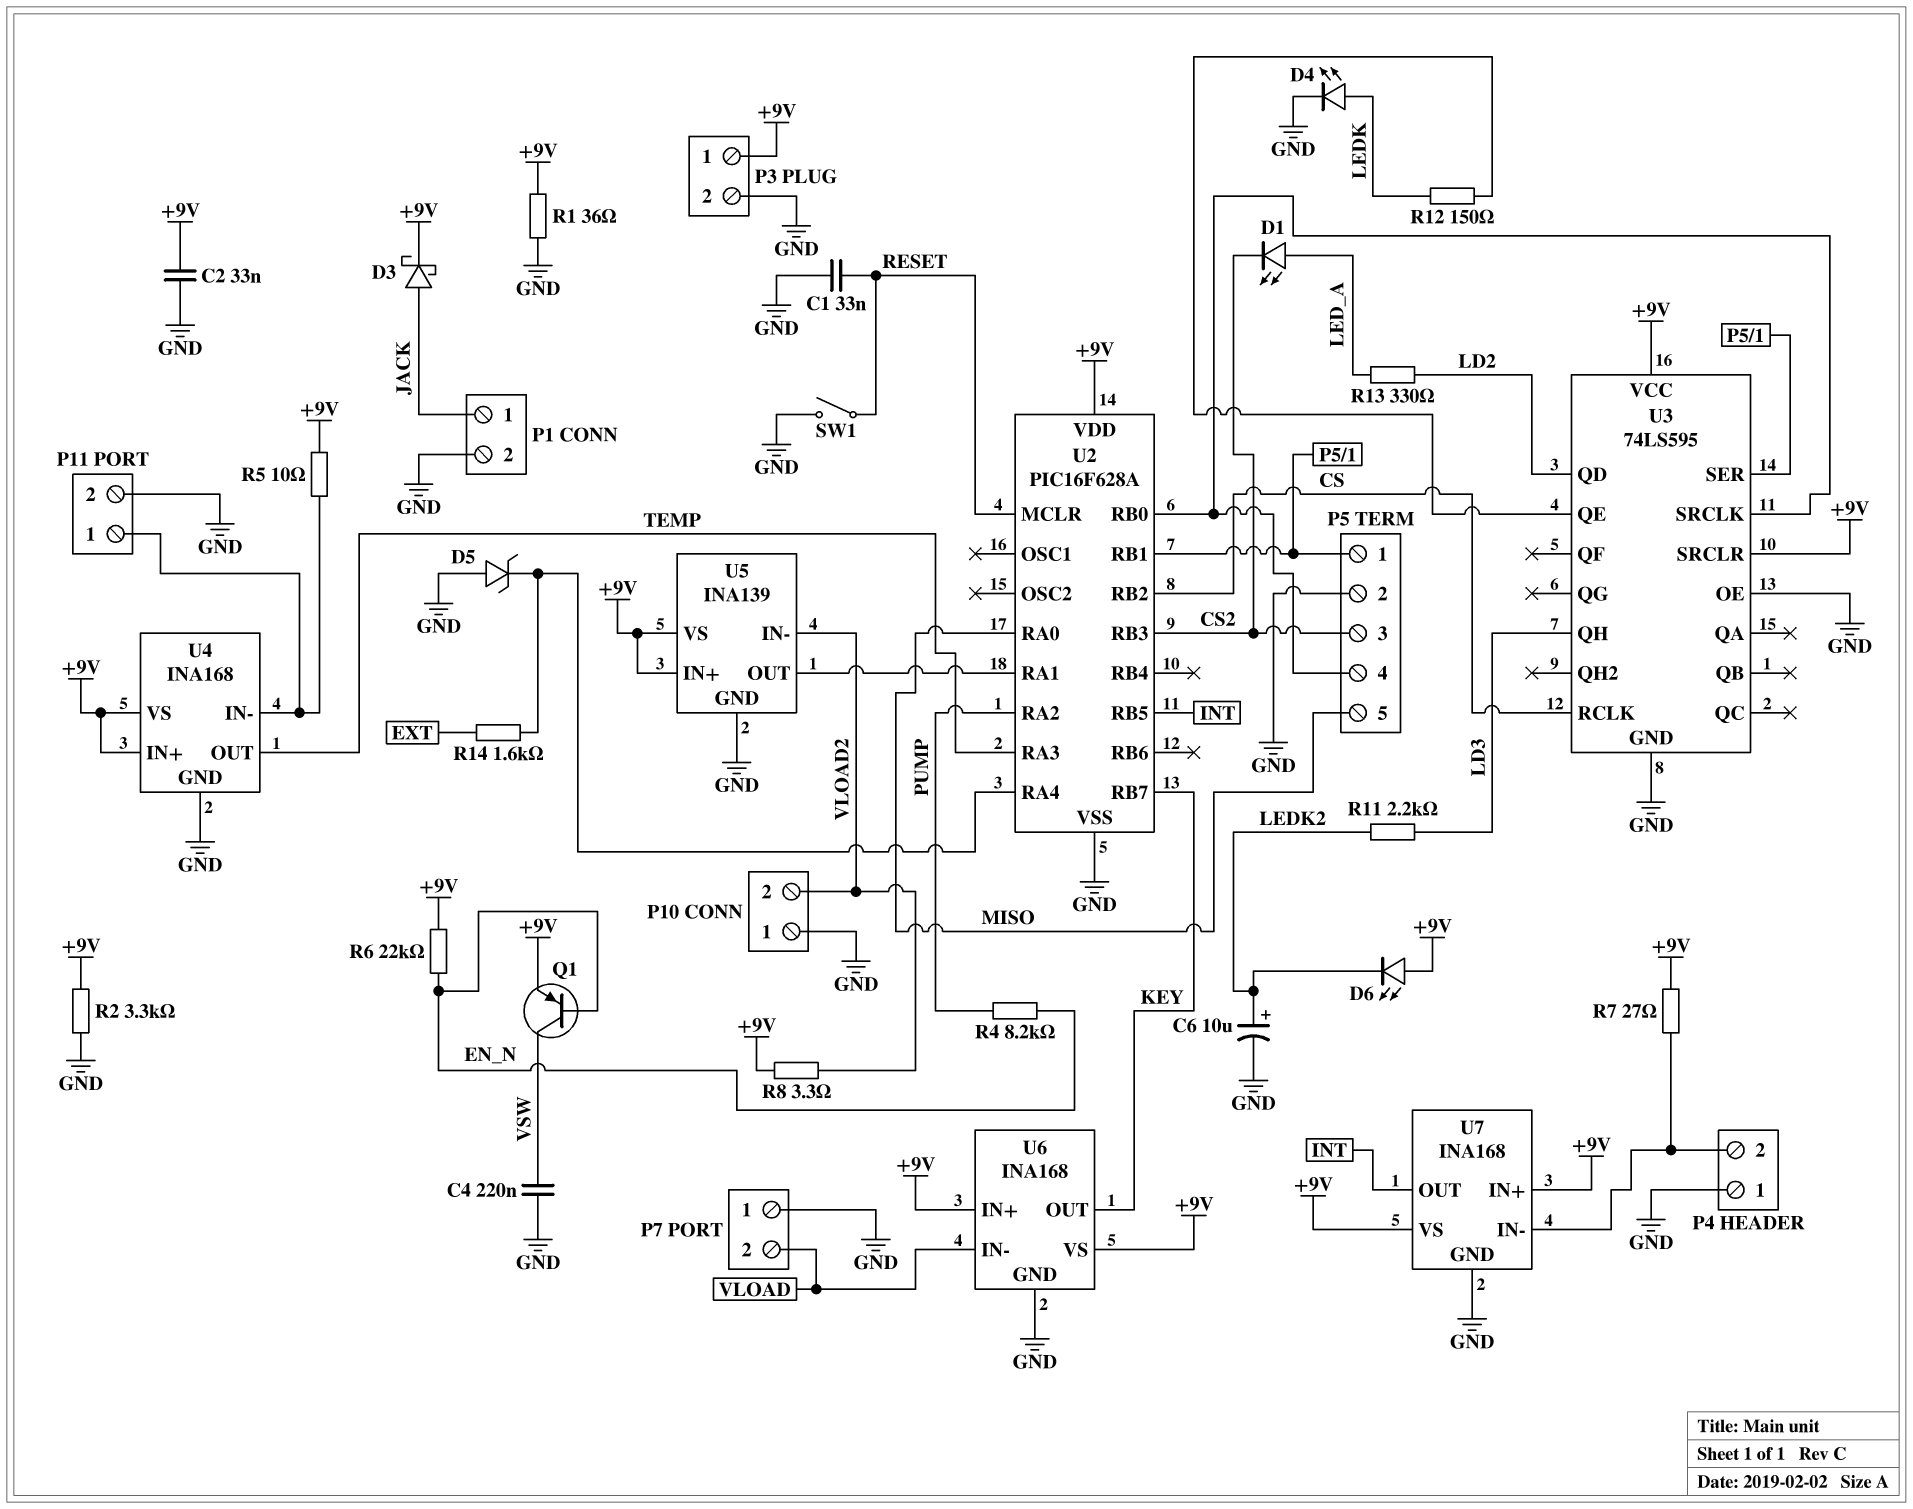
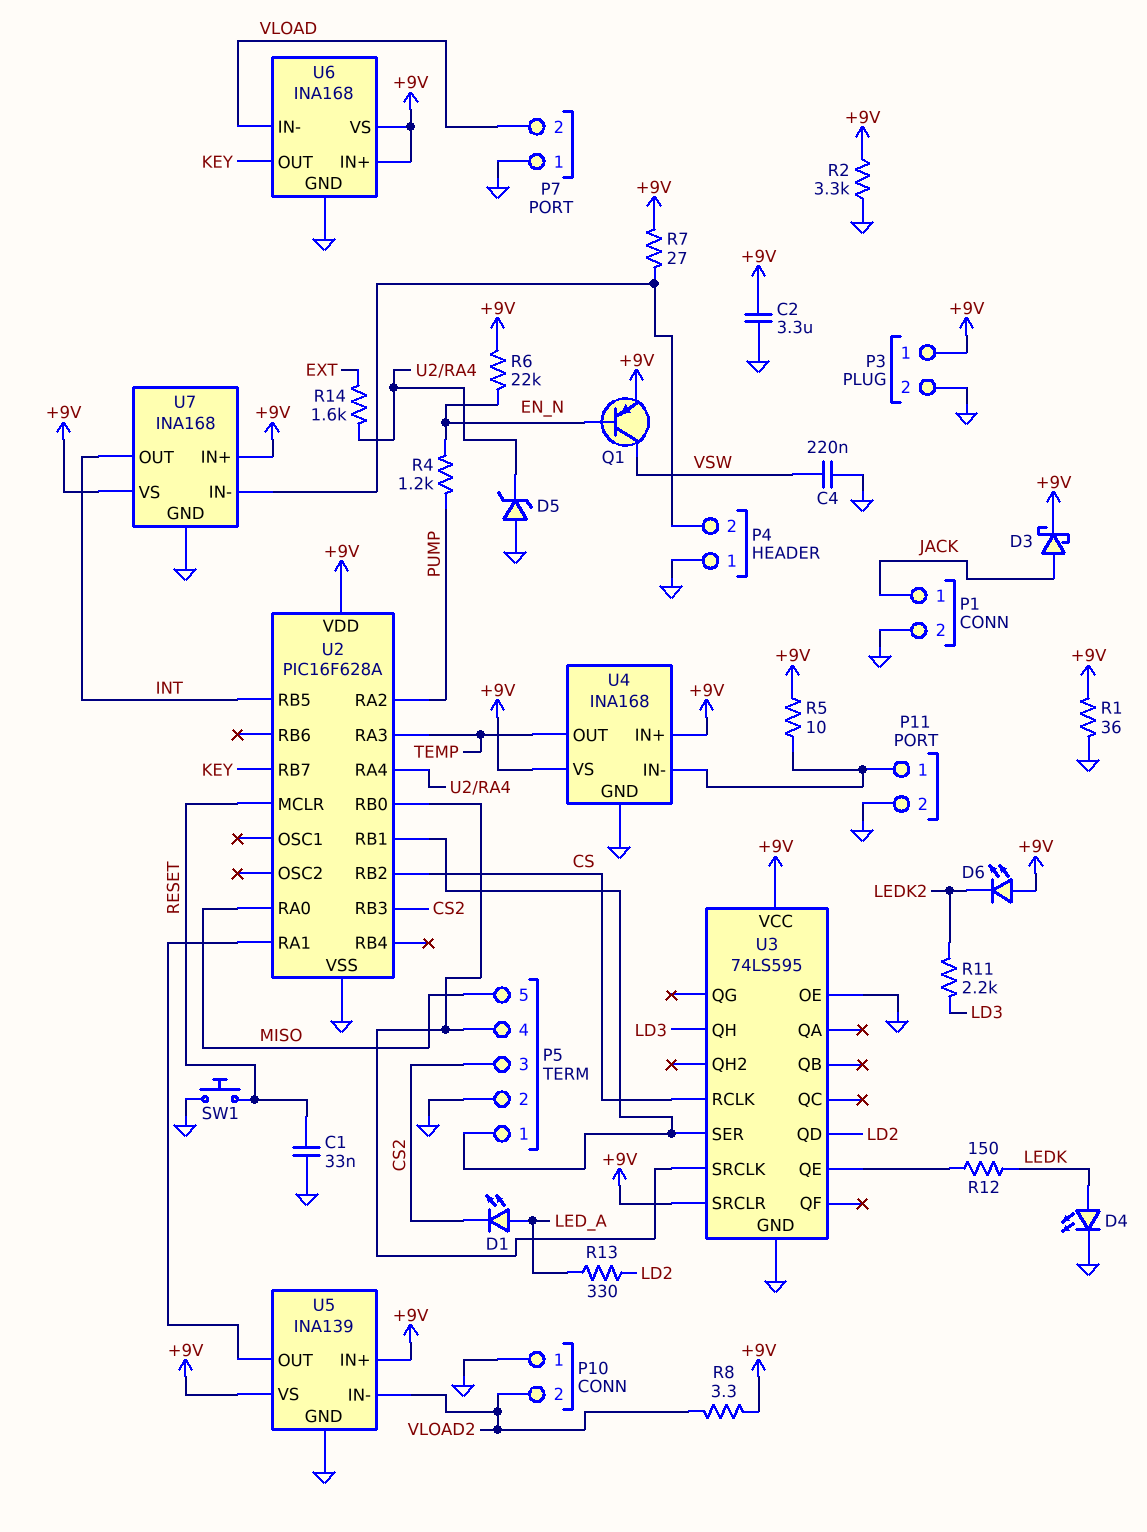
C2: 33nF (+9V, GND) -> 3.3uF (+9V, GND)
C6: 10uF (plus LEDK2, minus GND) -> none
R4: 8.2k (EN_N, PUMP) -> 1.2k (EN_N, PUMP)
SW1: switch (GND, RESET) -> button (GND, RESET)

